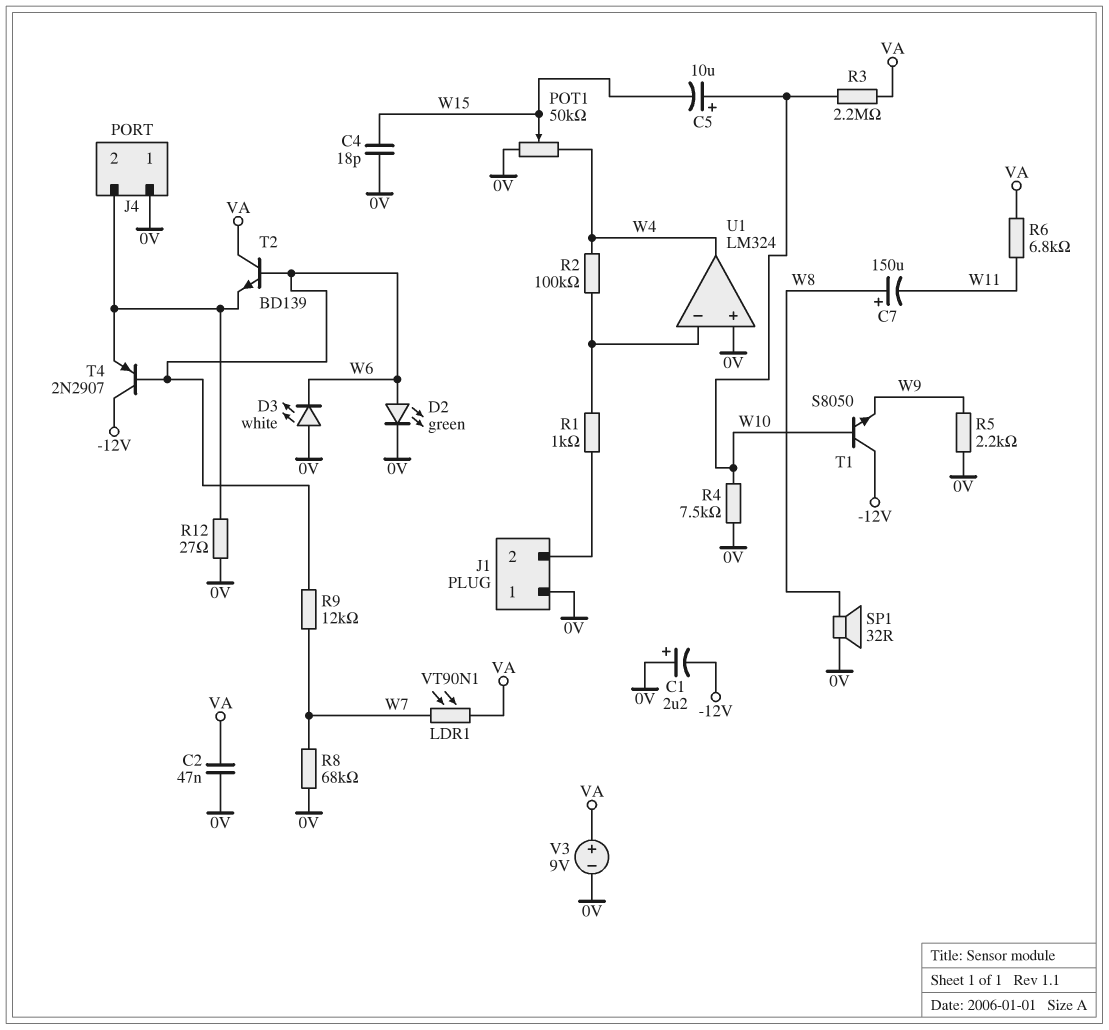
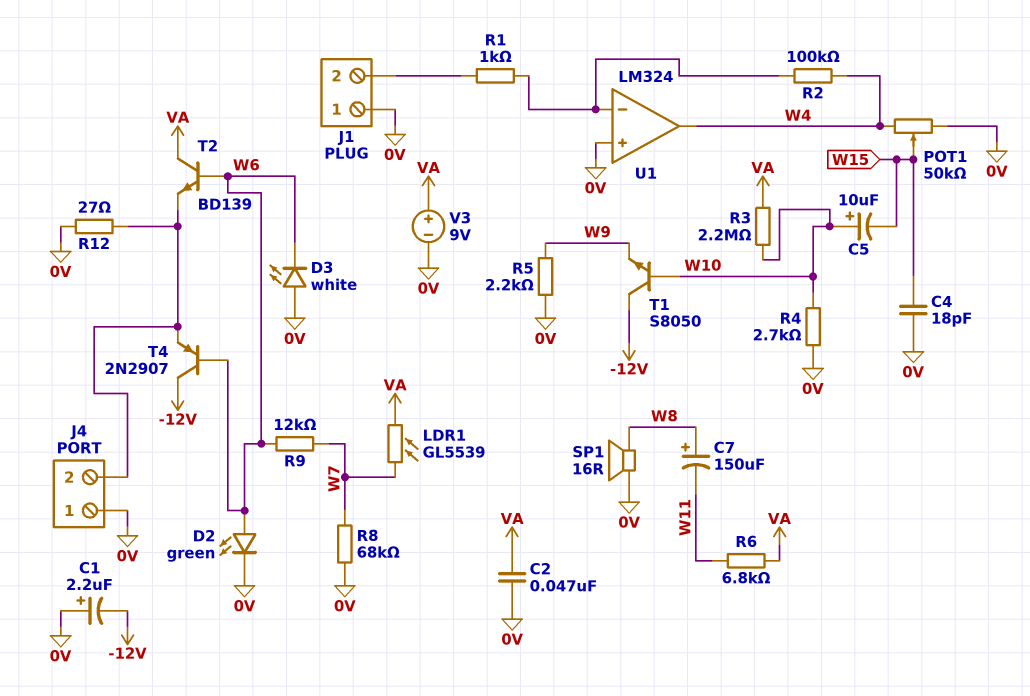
LDR1: VT90N1 (VA, W7) -> GL5539 (VA, W7)
R4: 7.5k (0V, W10) -> 2.7k (0V, W10)
SP1: speaker 32R (0V, W8) -> speaker 16R (0V, W8)

